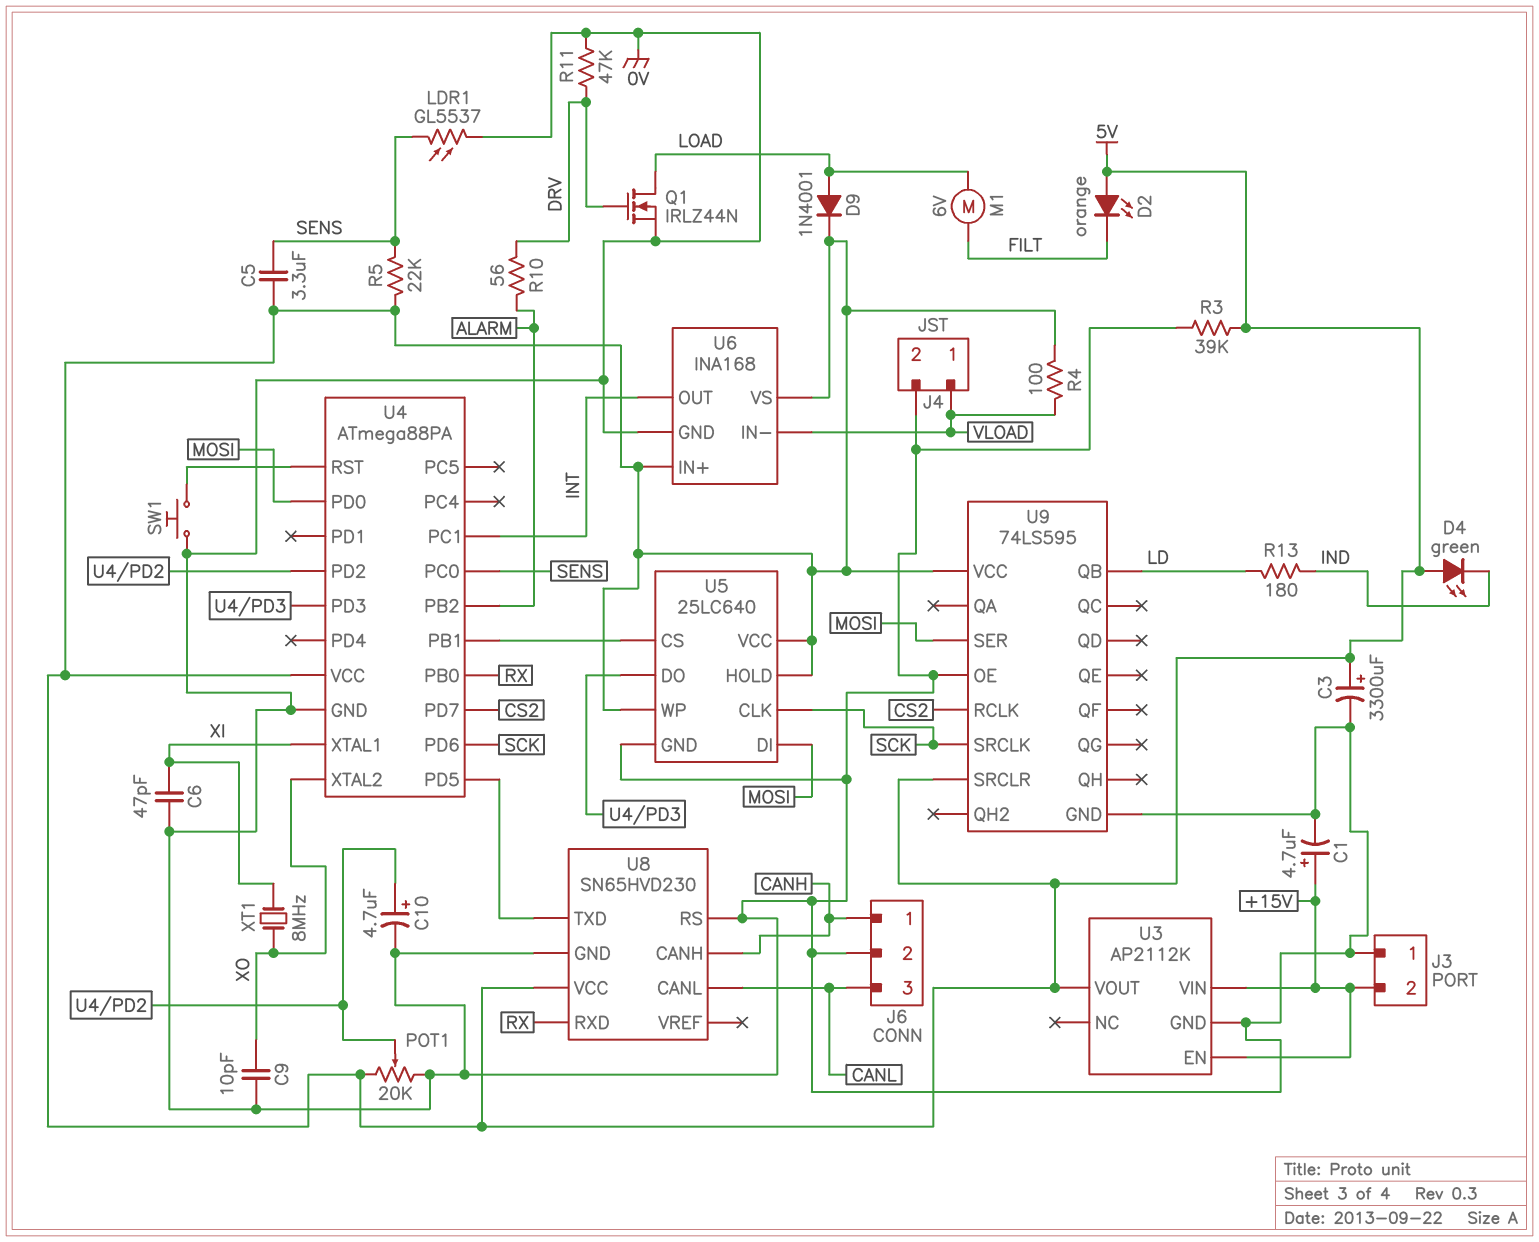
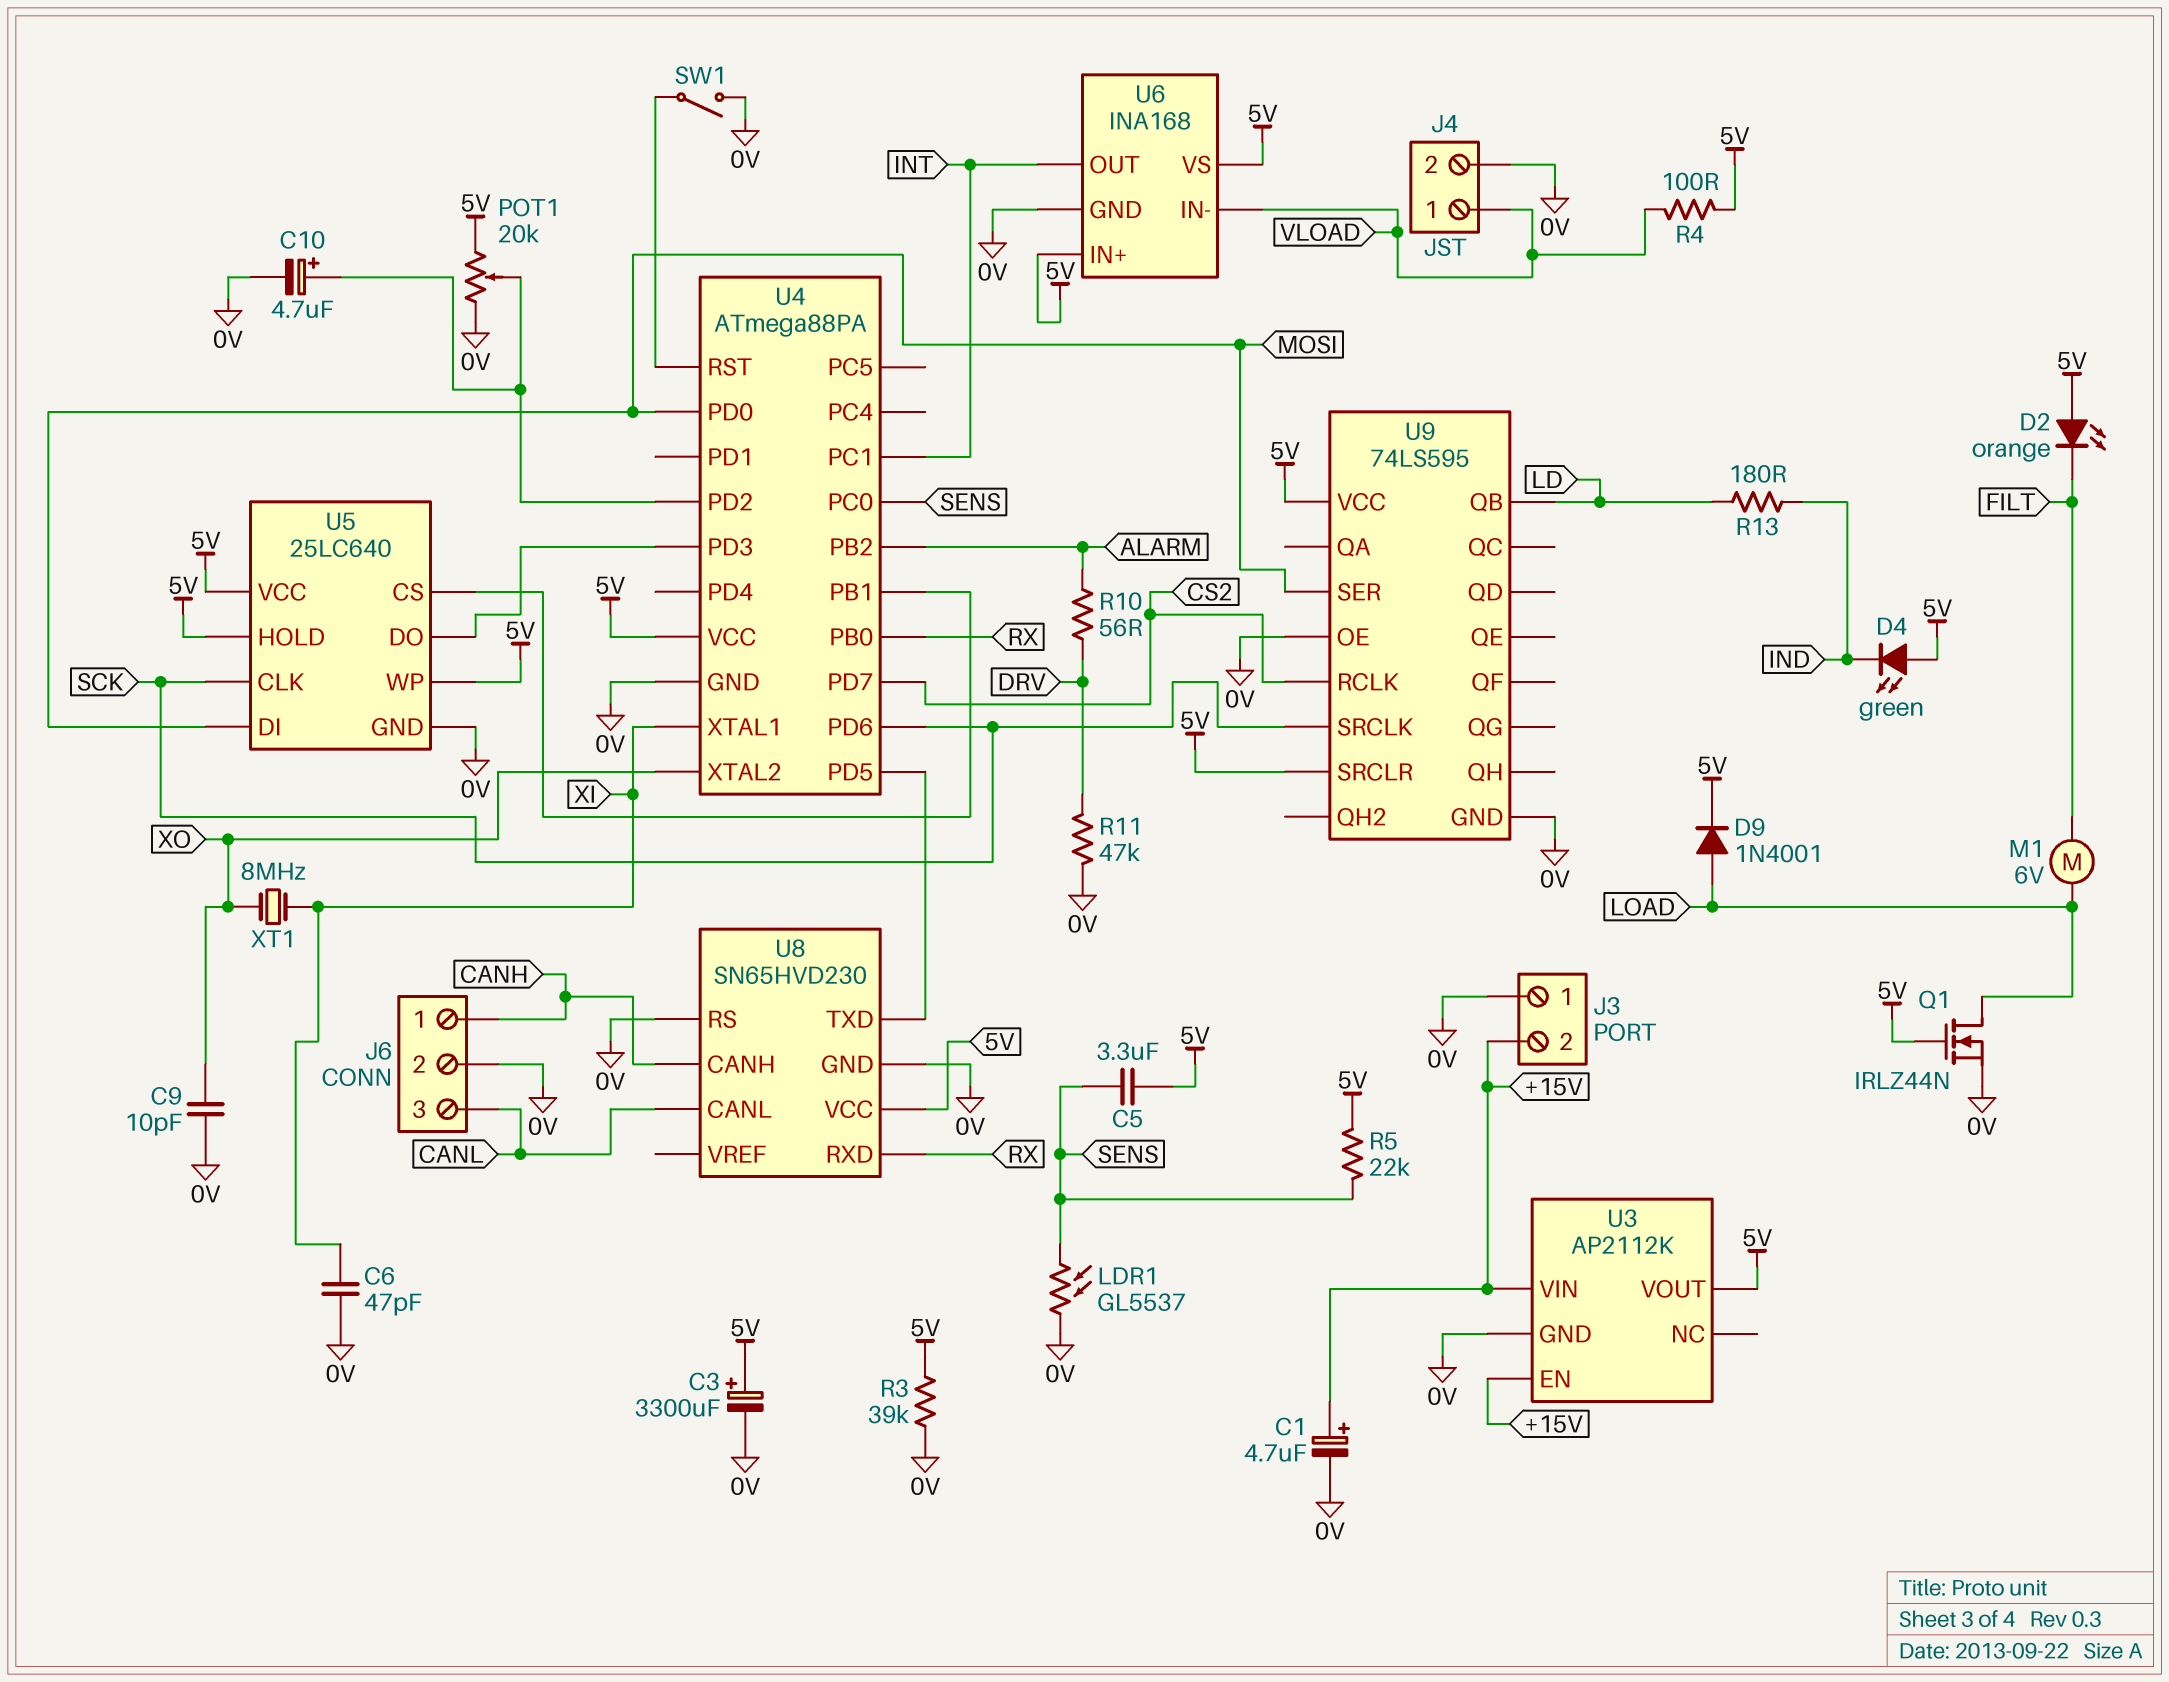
Q1: NMOS IRLZ44N (G DRV, D LOAD, S 0V) -> NMOS IRLZ44N (G 5V, D LOAD, S 0V)
SW1: button (0V, U4/RST) -> switch (0V, U4/RST)

